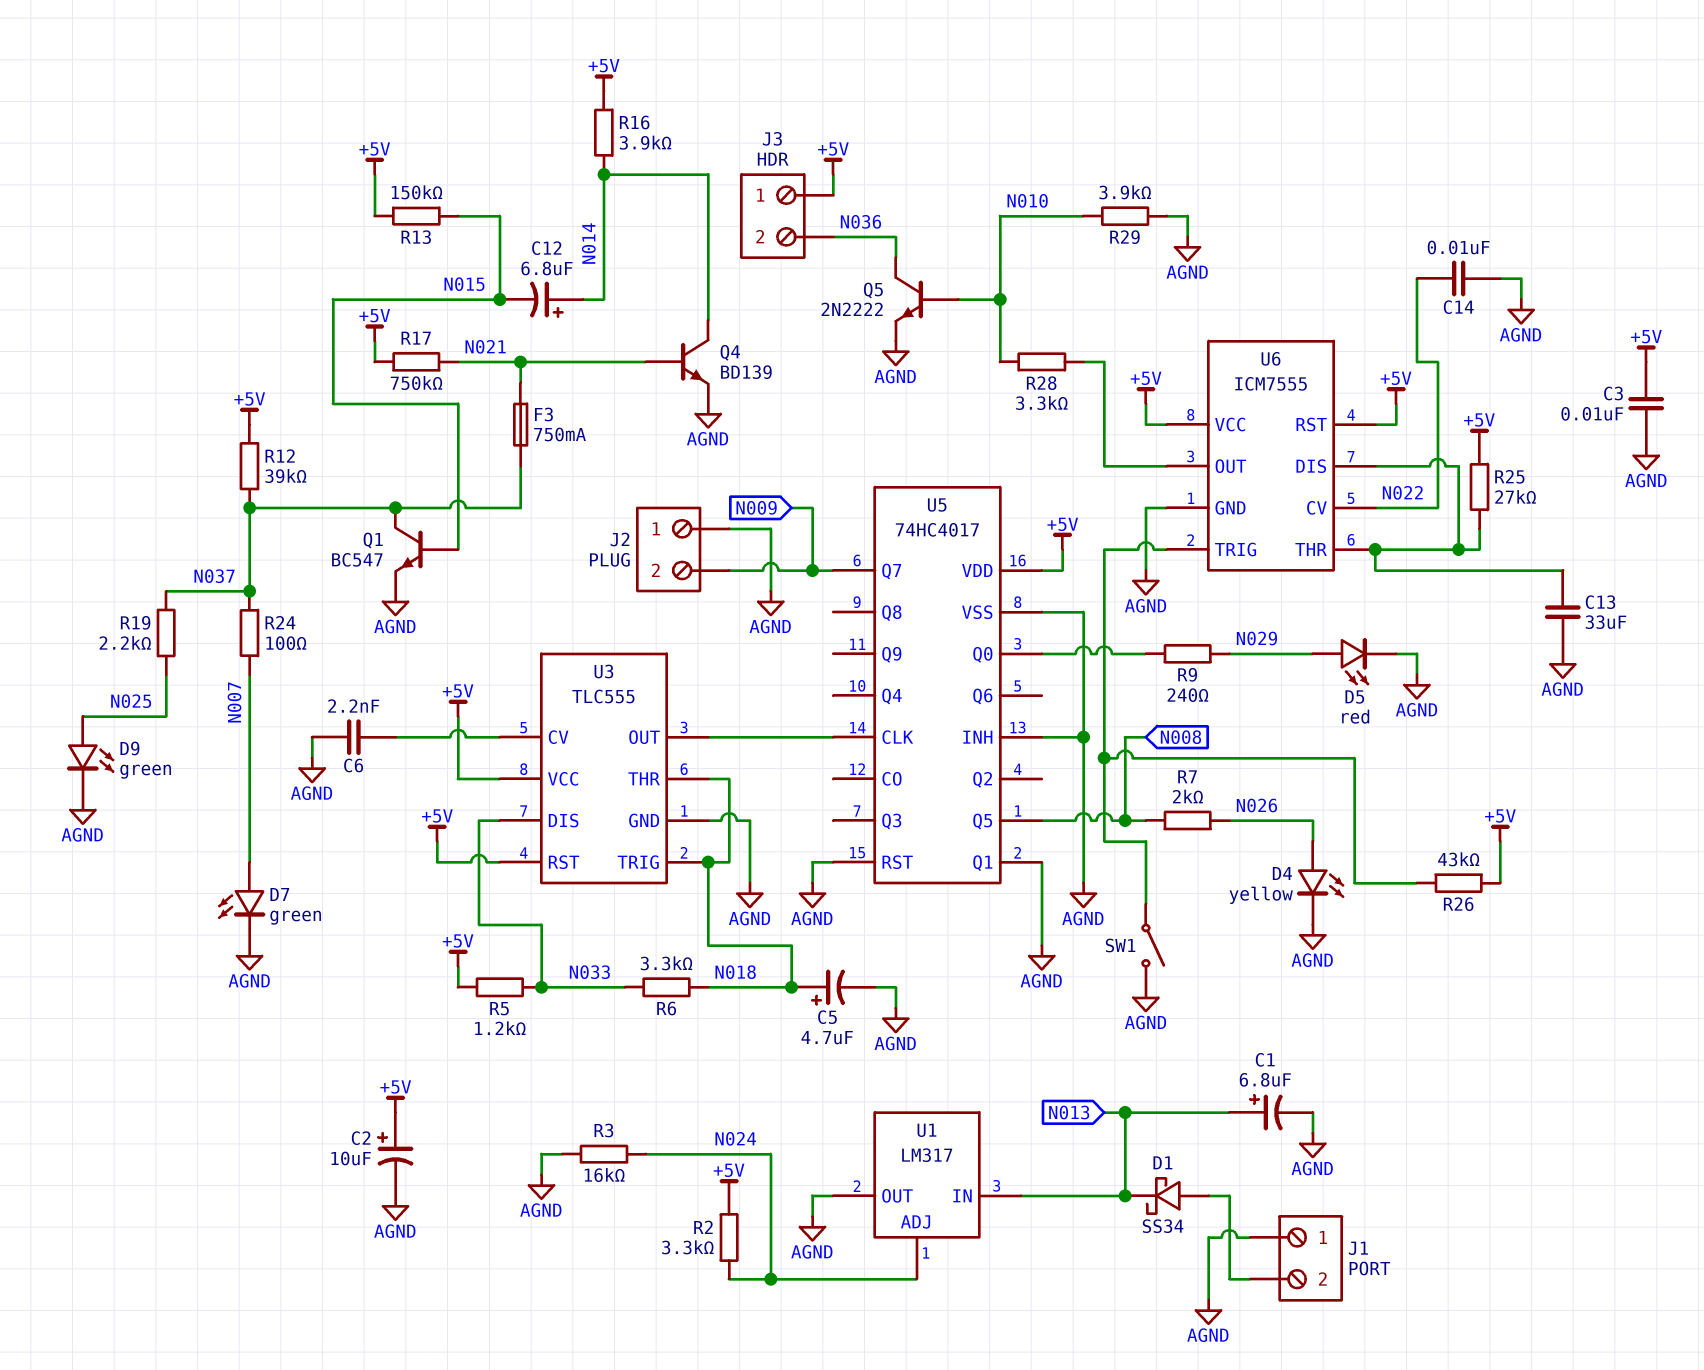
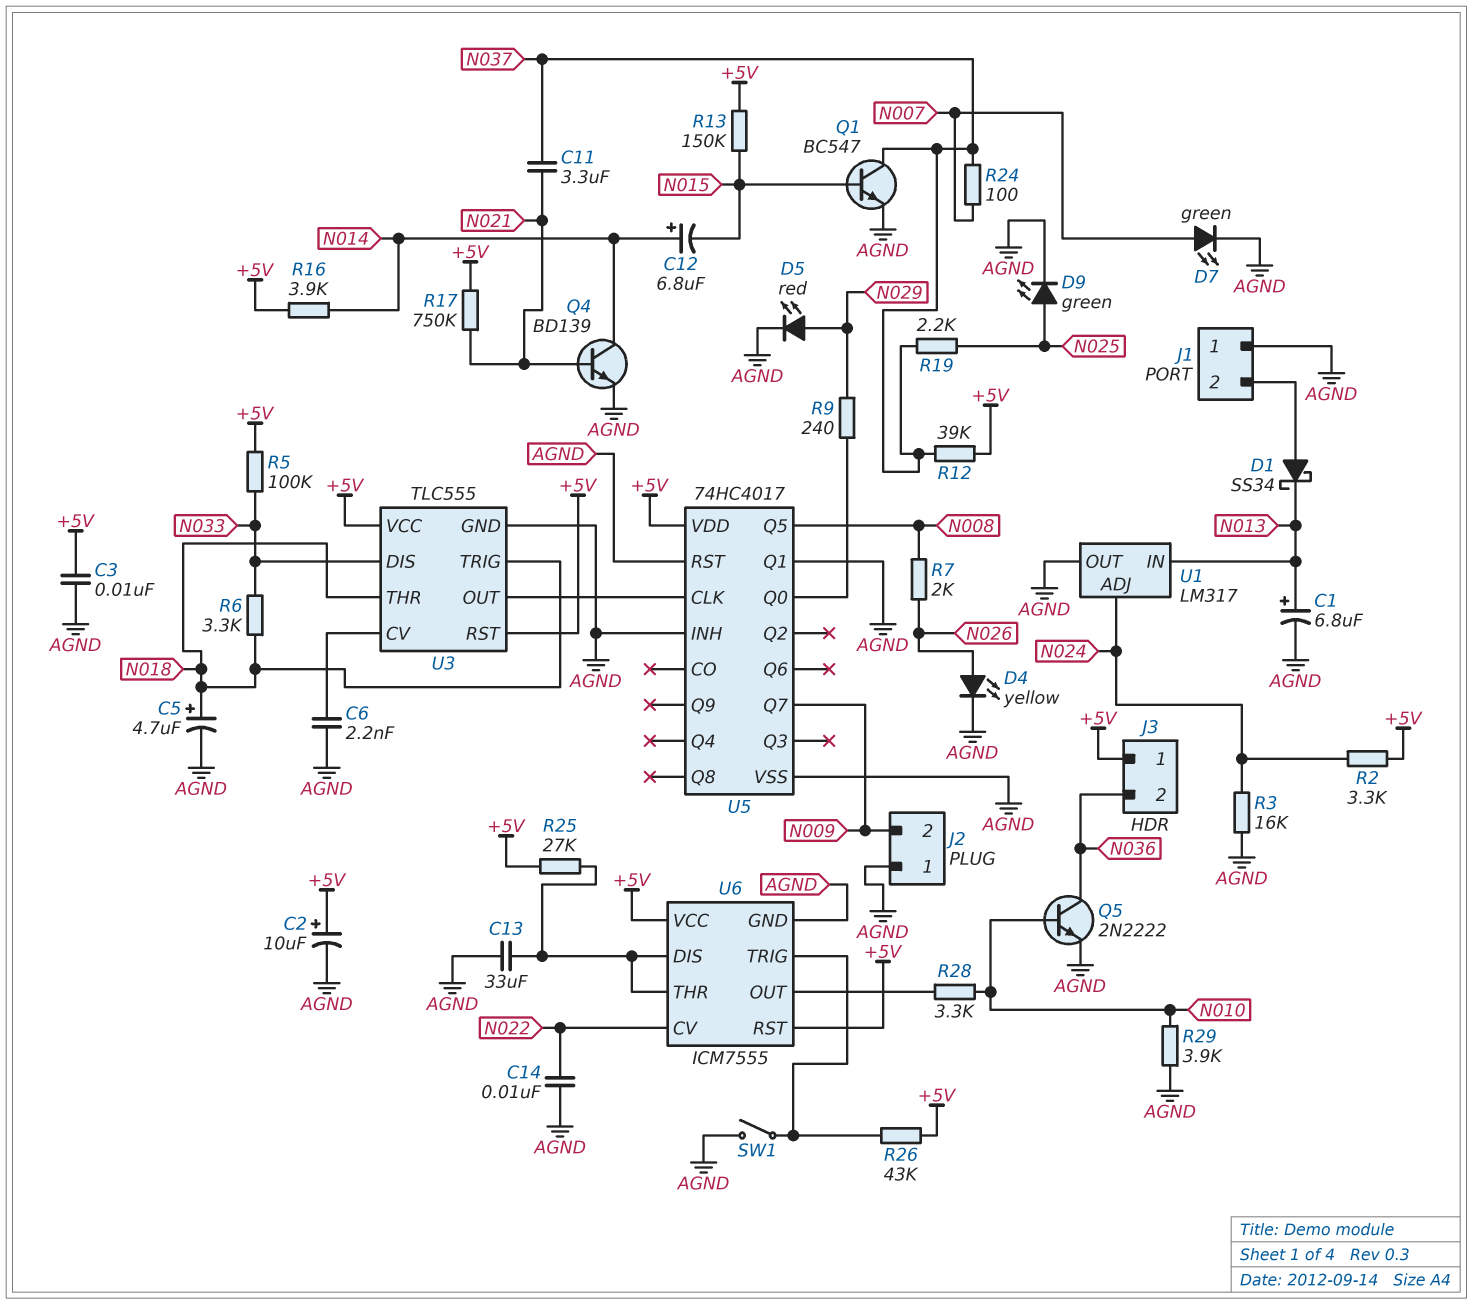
C11: none -> 3.3uF (N021, N037)
F3: 750mA (N021, N037) -> none
R5: 1.2k (+5V, N033) -> 100k (+5V, N033)

